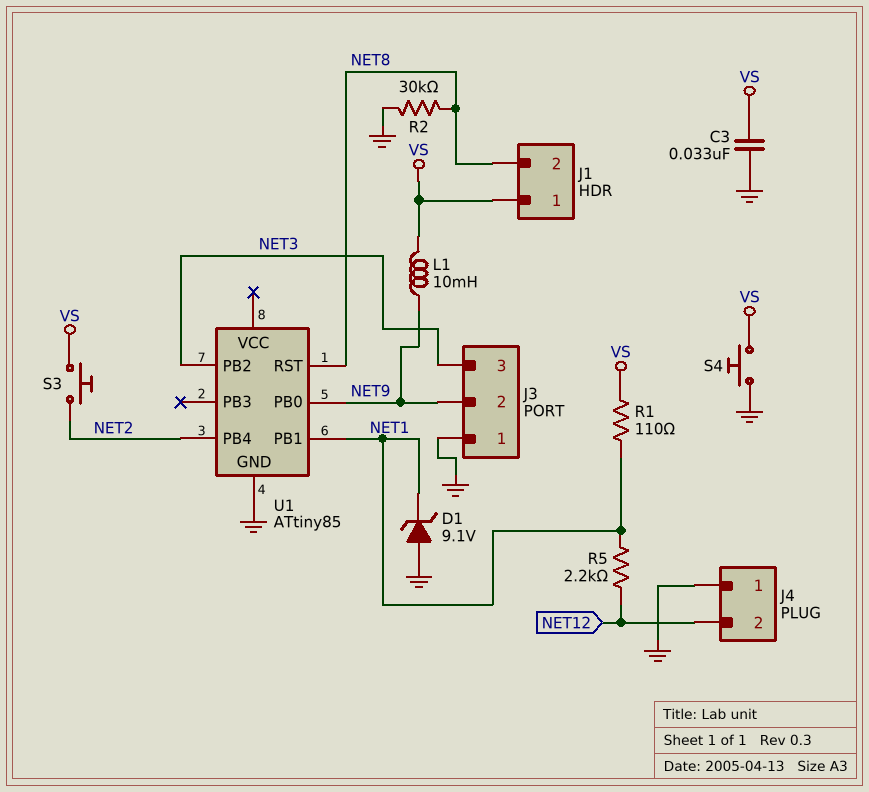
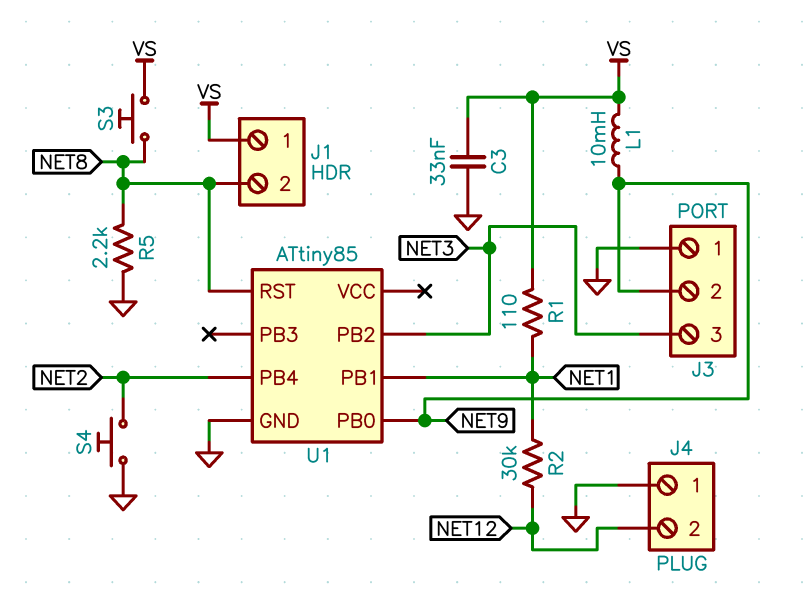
D1: zener 9.1V (A GND, K NET1) -> none
R2: 30k (GND, NET8) -> 30k (NET1, NET12)
R5: 2.2k (NET1, NET12) -> 2.2k (GND, NET8)
S3: button (NET2, VS) -> button (NET8, VS)
S4: button (GND, VS) -> button (GND, NET2)

